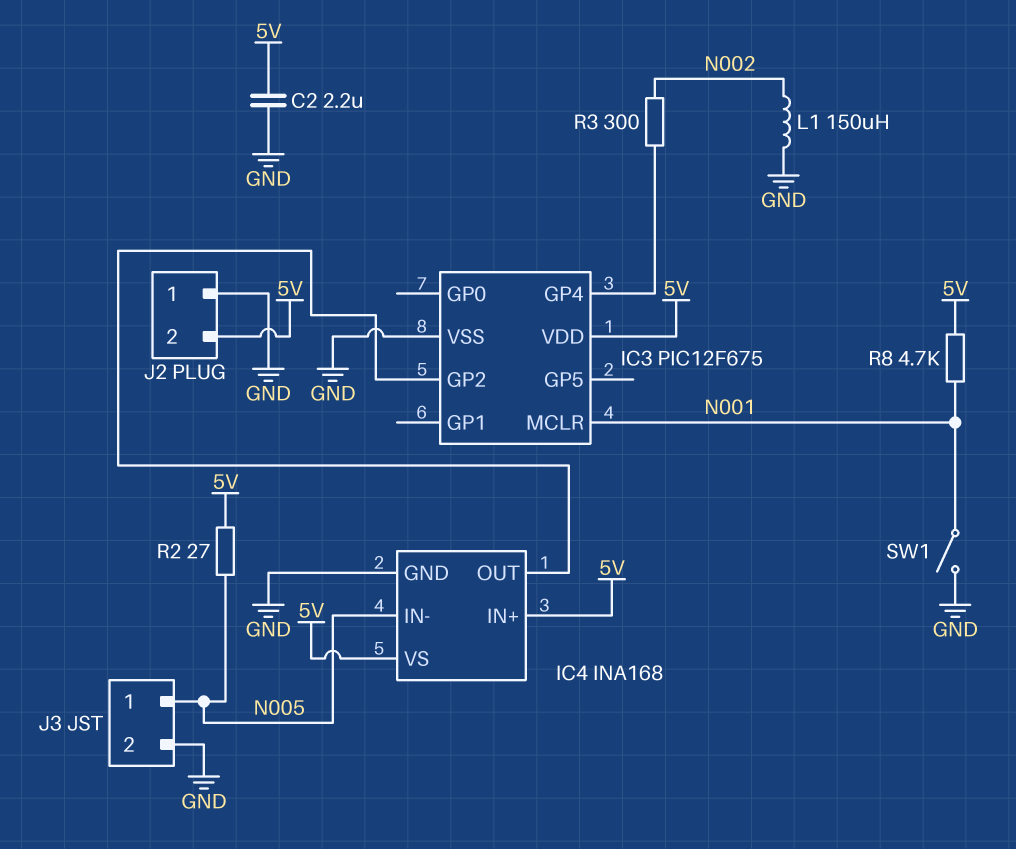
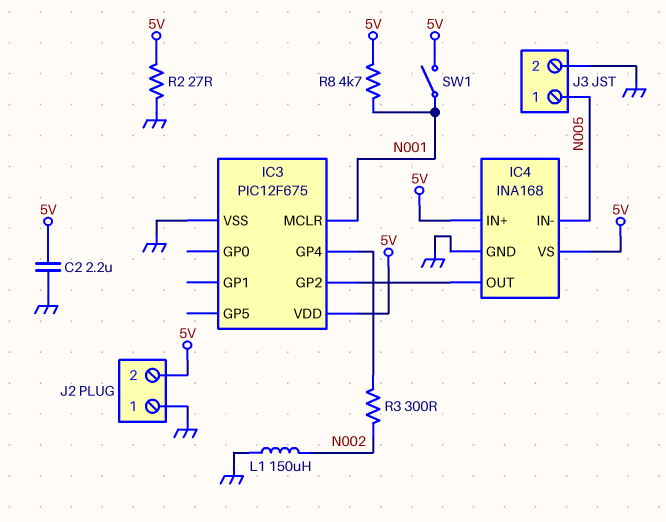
R2: 27 (5V, N005) -> 27 (5V, GND)
SW1: switch (GND, N001) -> switch (5V, N001)

